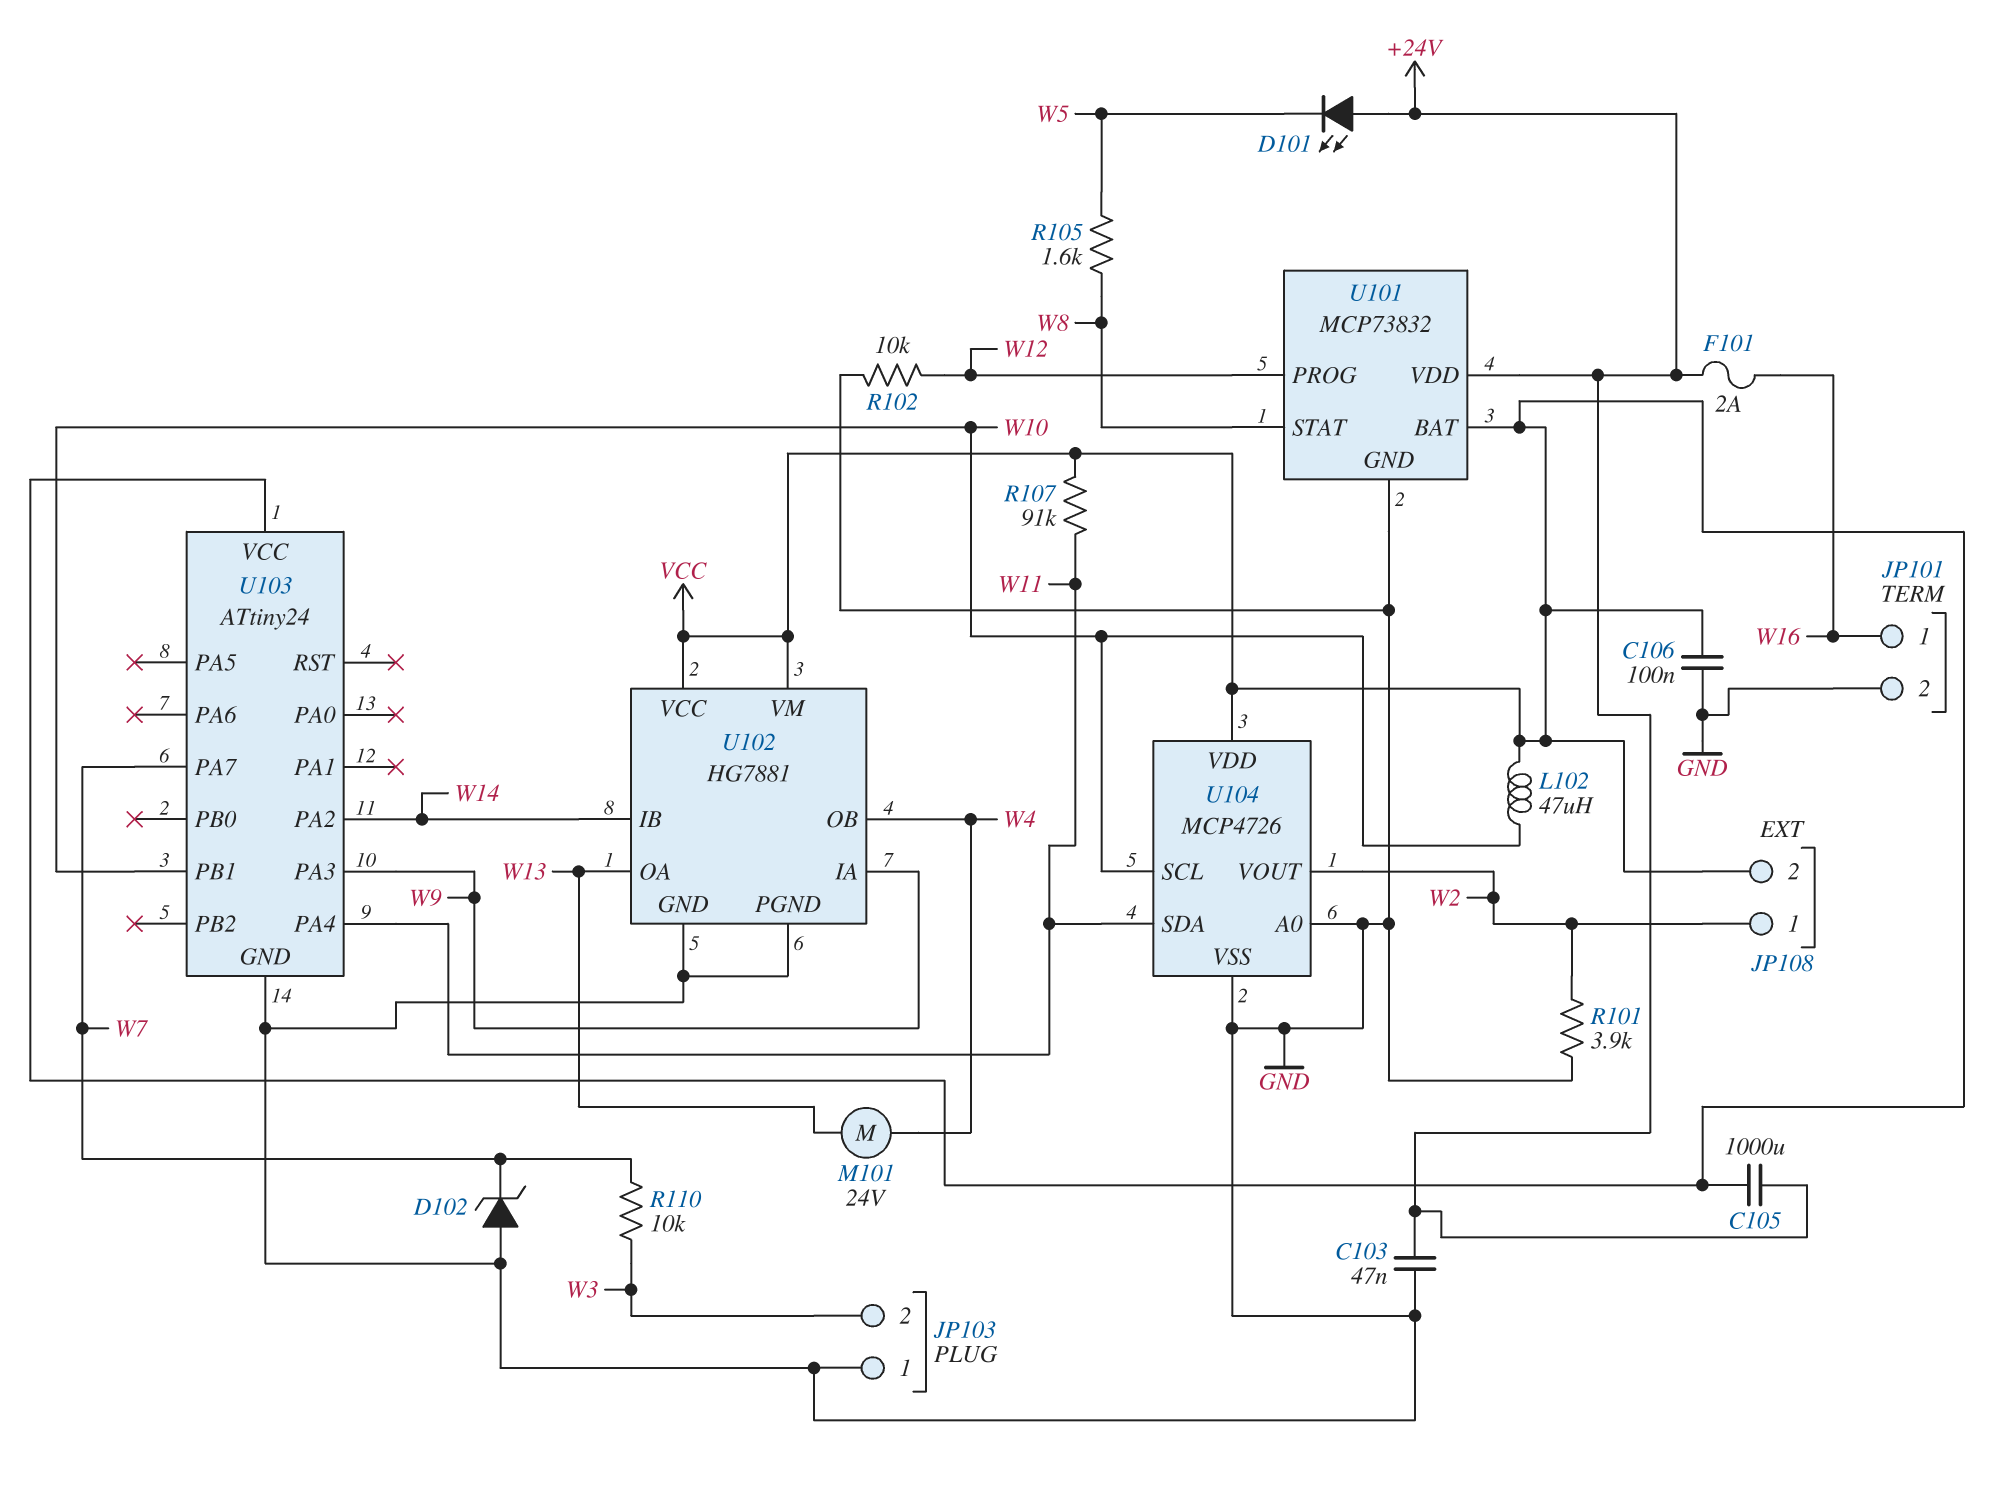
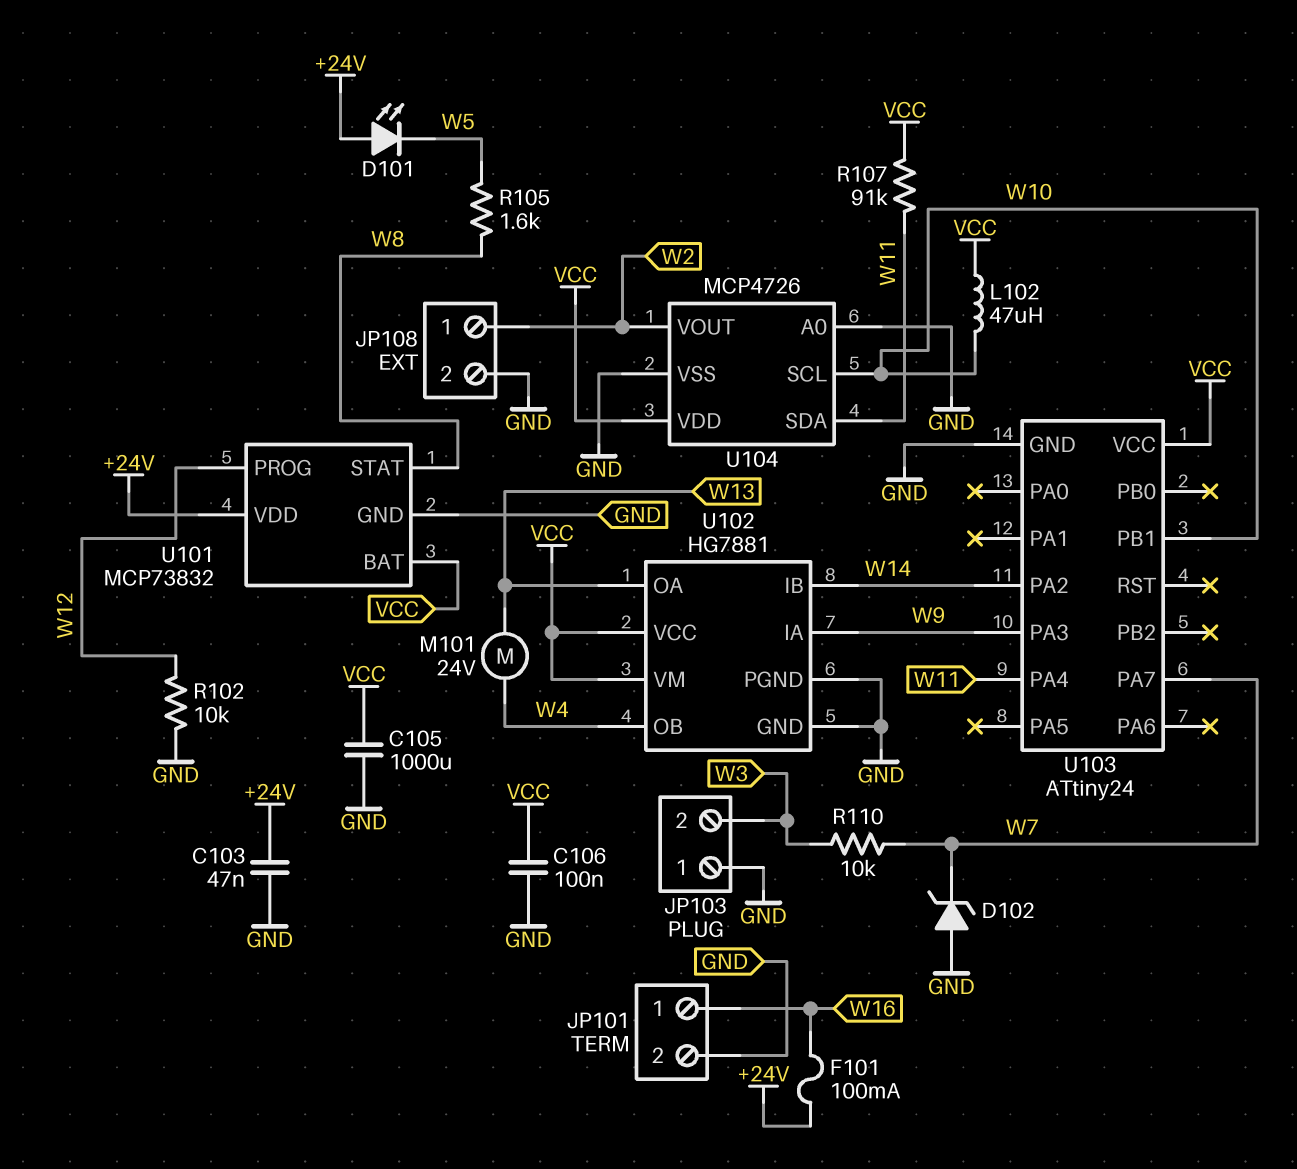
C105: 1000uF (+24V, VCC) -> 1000uF (GND, VCC)
F101: 2A (+24V, W16) -> 100mA (+24V, W16)
JP108 pin 2: VCC -> GND
R101: 3.9k (GND, W2) -> none

